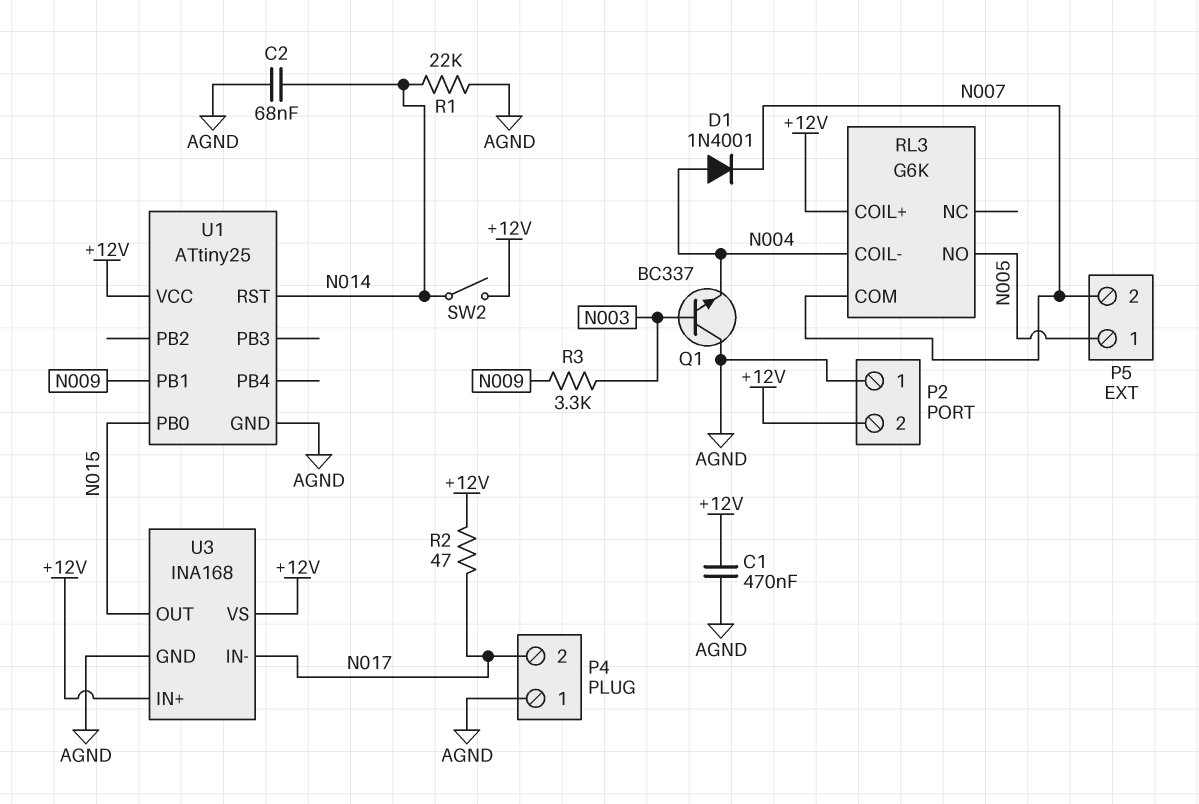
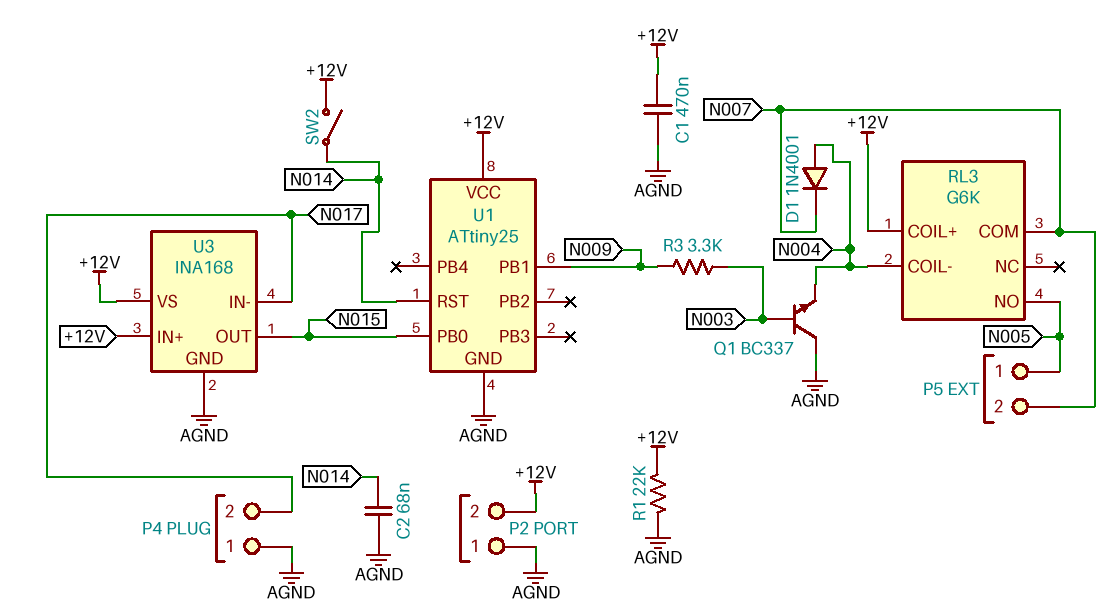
R1: 22k (AGND, N014) -> 22k (+12V, AGND)
R2: 47 (+12V, N017) -> none

